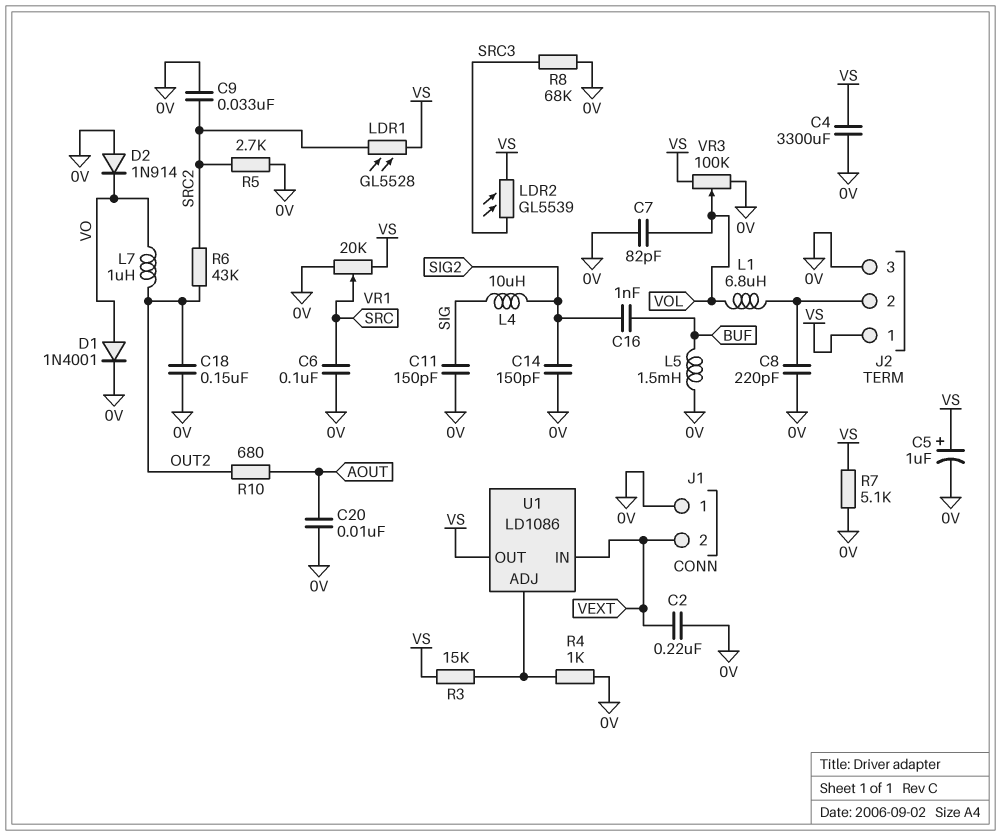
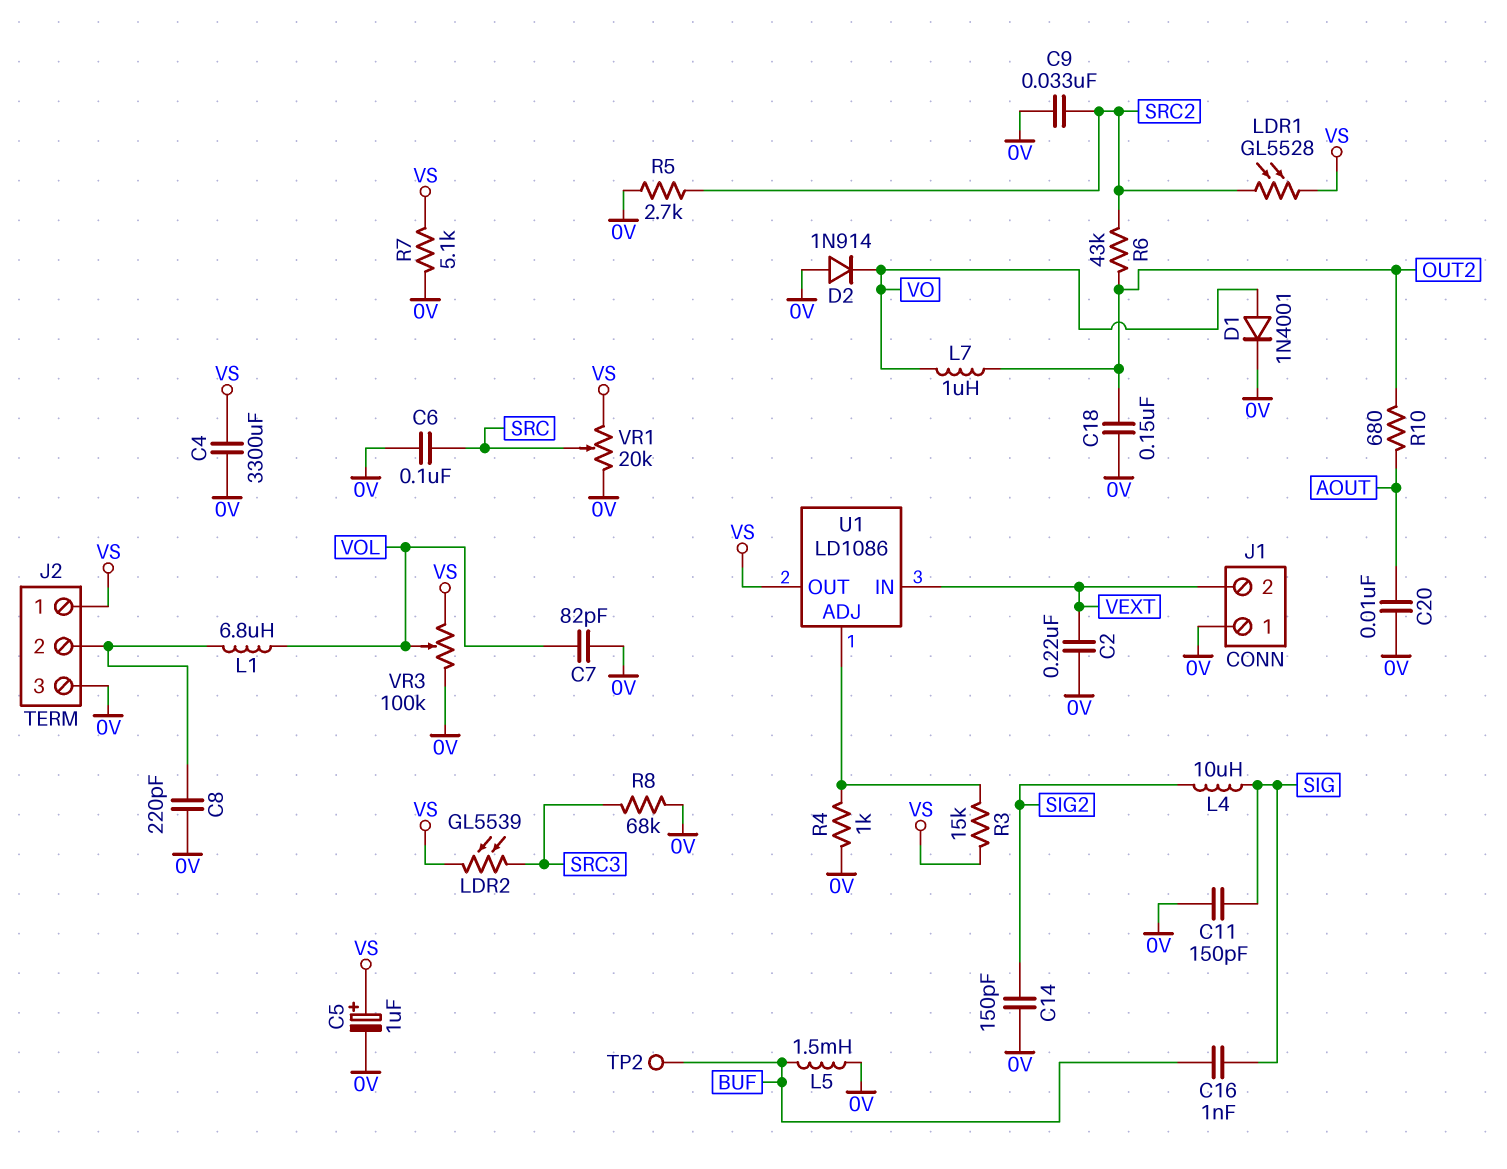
C16: 1nF (BUF, SIG2) -> 1nF (BUF, SIG)
TP2: none -> test point (BUF)

